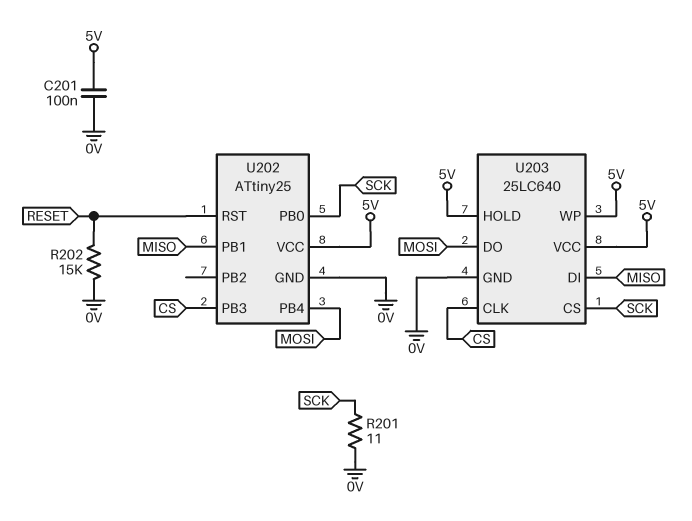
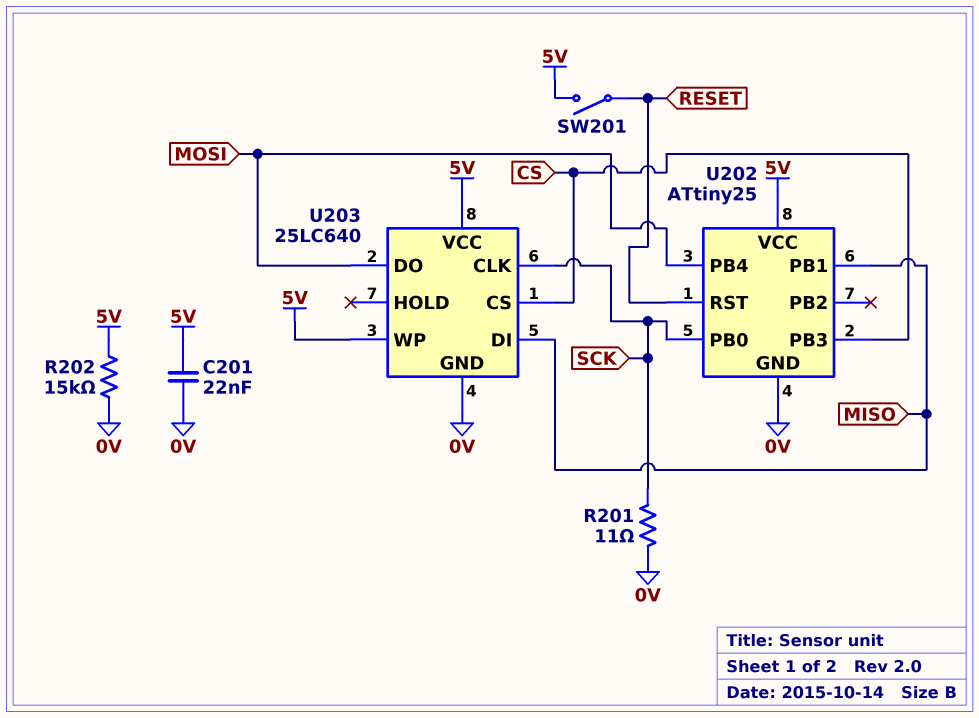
C201: 100nF (0V, 5V) -> 22nF (0V, 5V)
R202: 15k (0V, RESET) -> 15k (0V, 5V)
SW201: none -> switch (5V, RESET)
U203 pin CLK: CS -> SCK
U203 pin CS: SCK -> CS
U203 pin HOLD: 5V -> none

